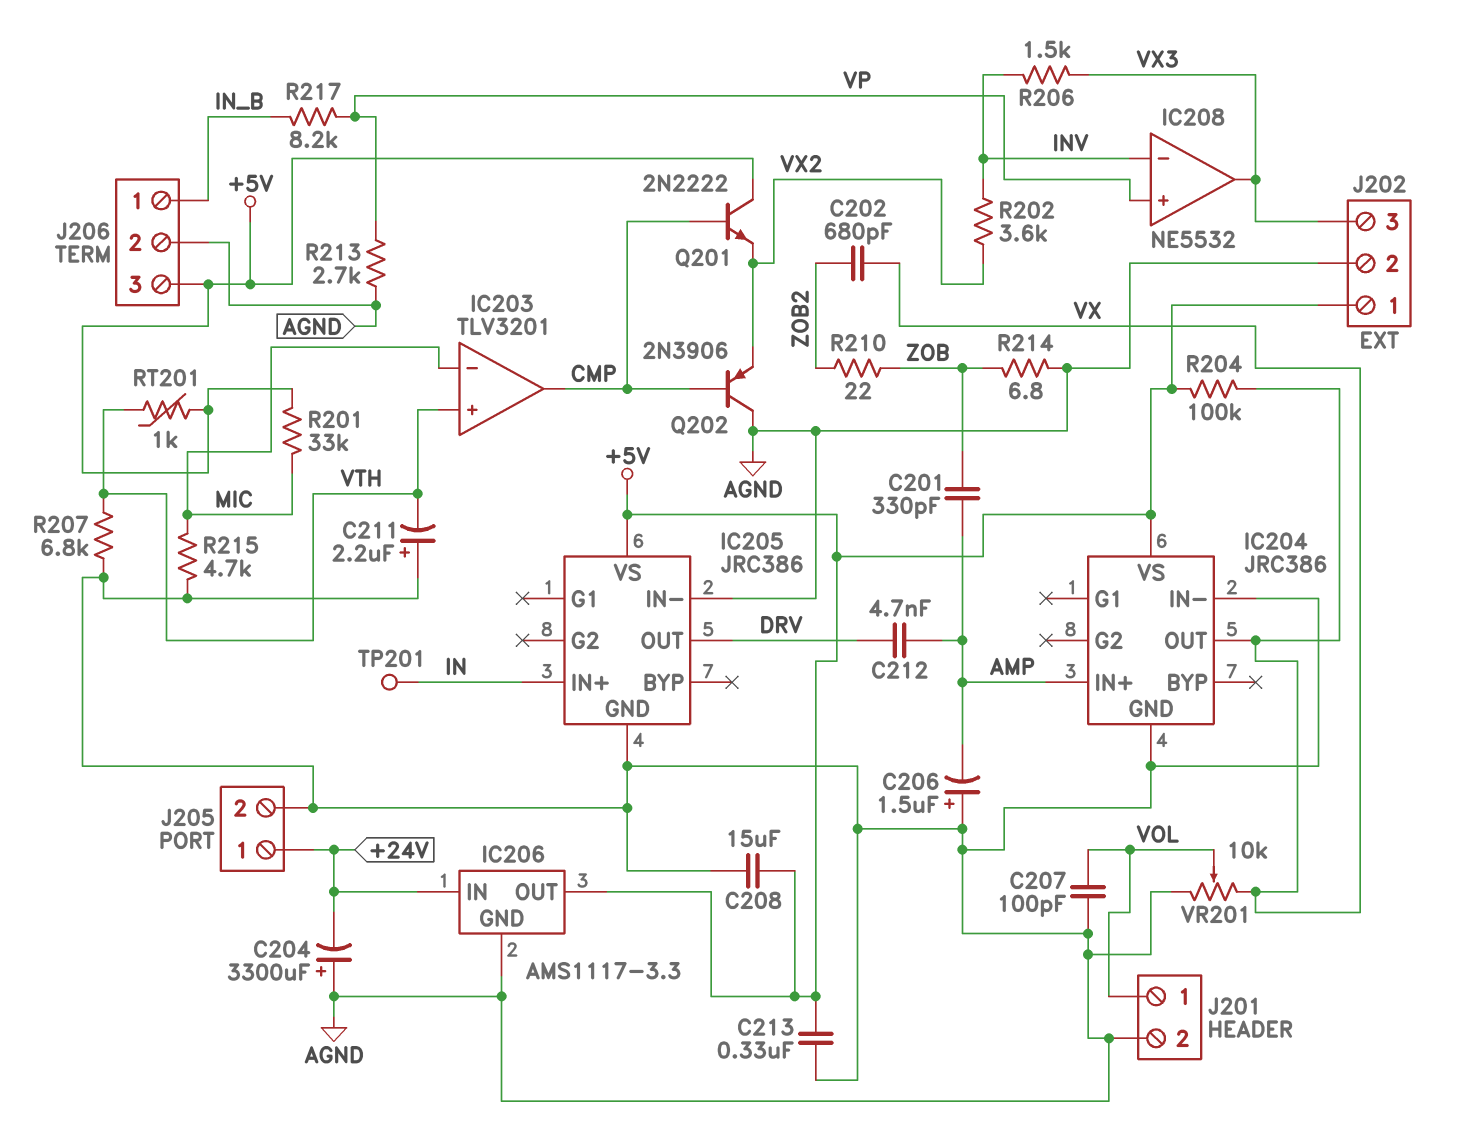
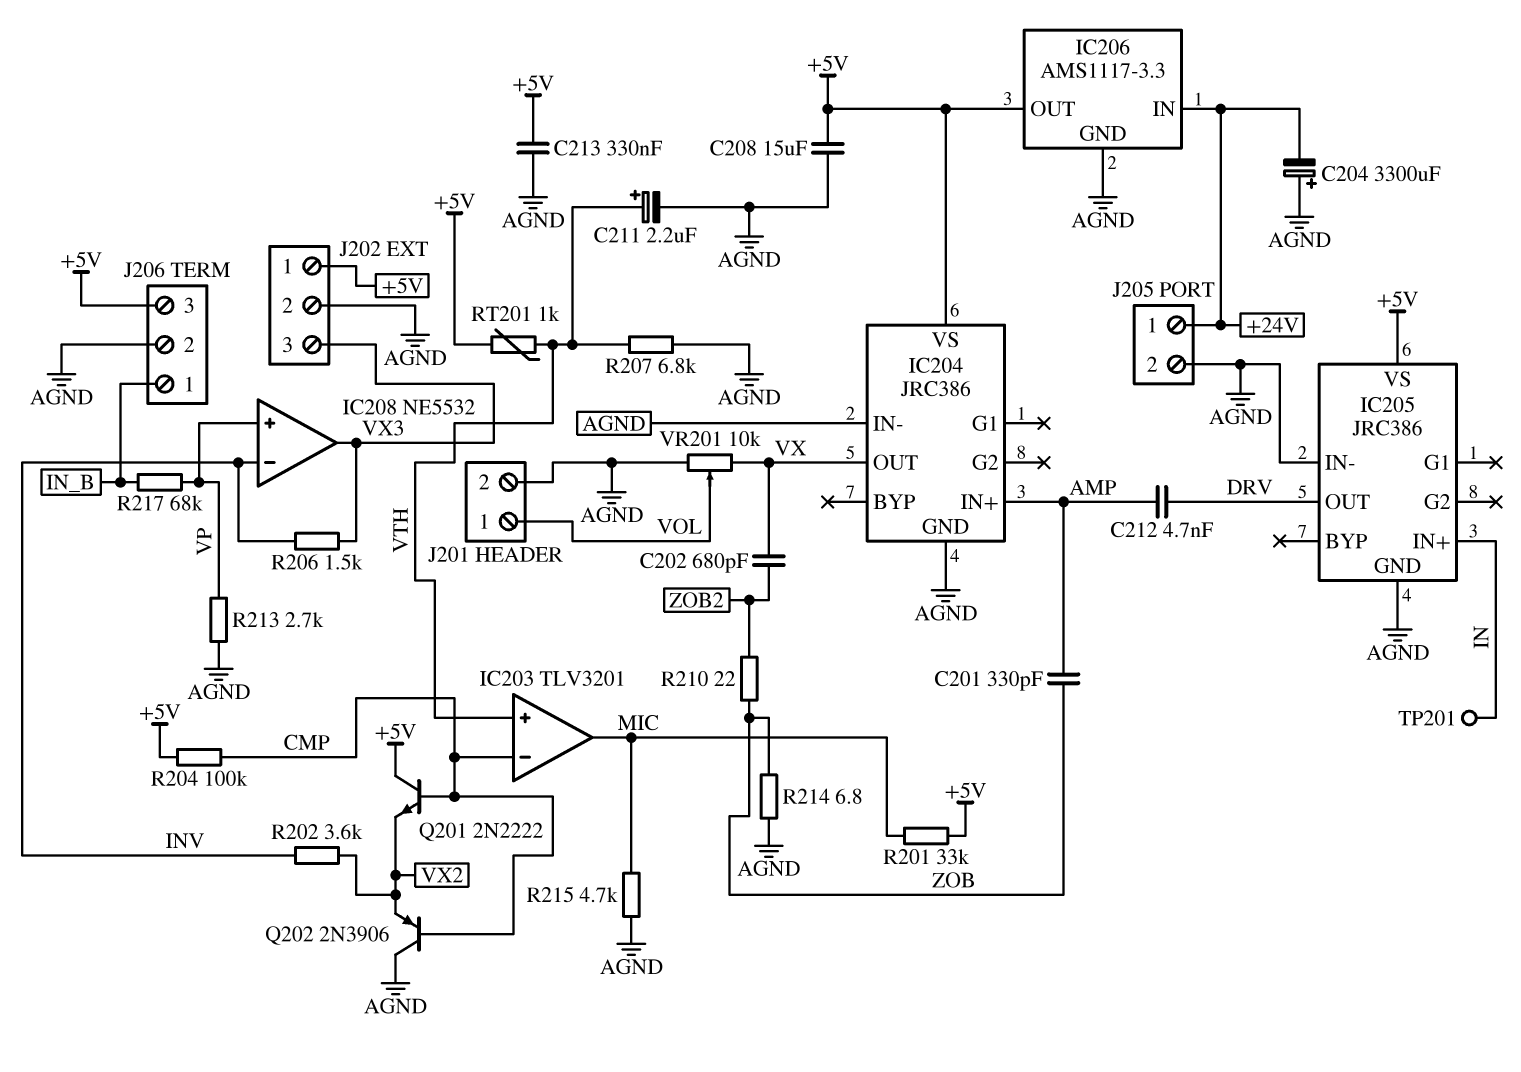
C206: 1.5uF (plus AGND, minus AMP) -> none
C207: 100pF (AGND, VOL) -> none
C211: 2.2uF (plus AGND, minus VTH) -> 2.2uF (plus VTH, minus AGND)
IC203 pin in-: MIC -> CMP
IC203 pin out: CMP -> MIC
R204: 100k (+5V, VX) -> 100k (+5V, CMP)
R217: 8.2k (IN_B, VP) -> 68k (IN_B, VP)

